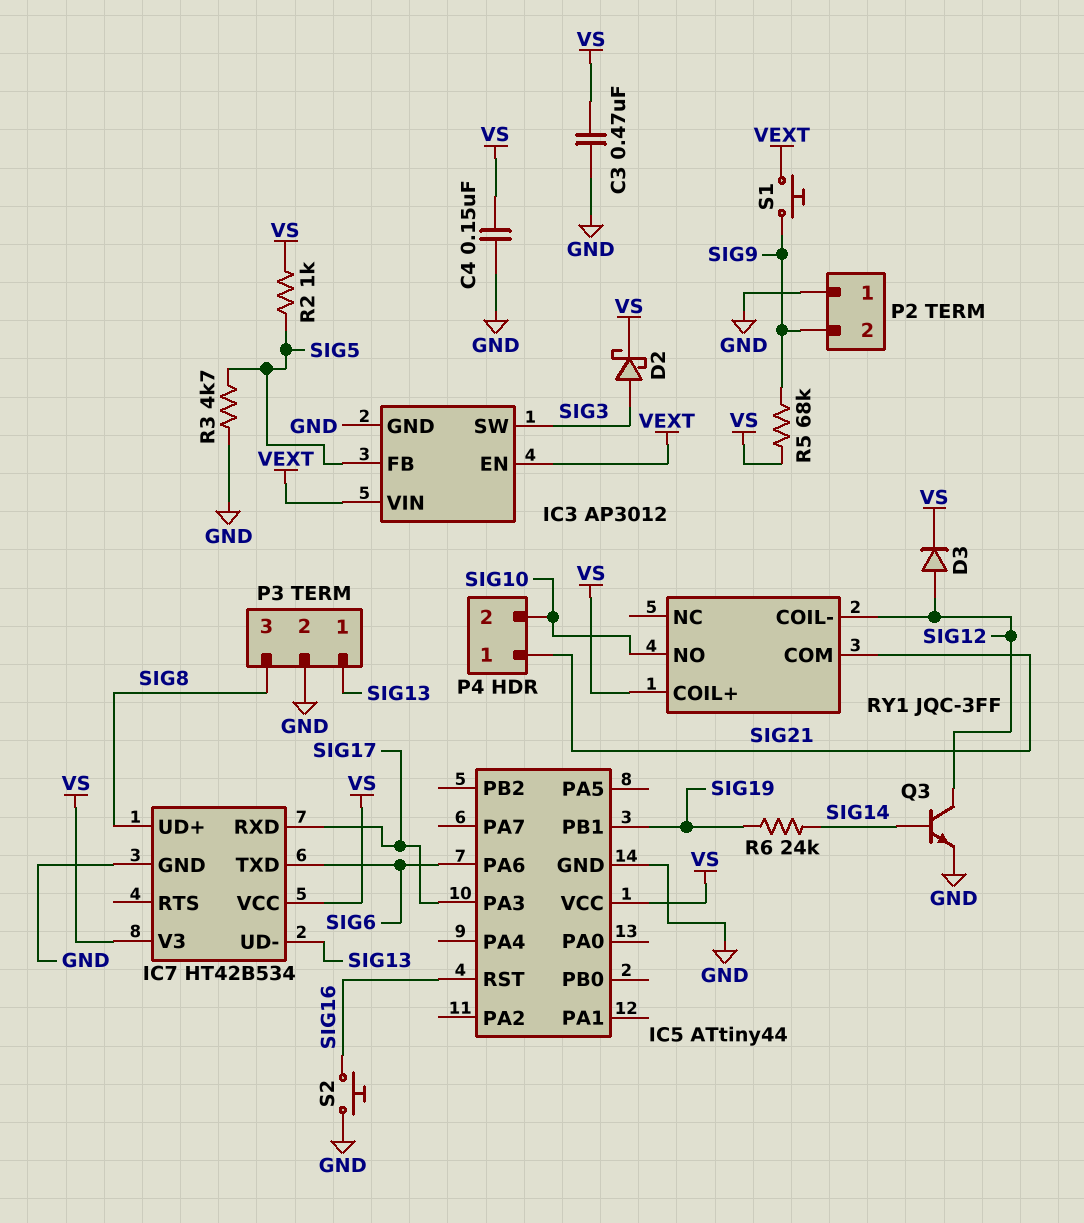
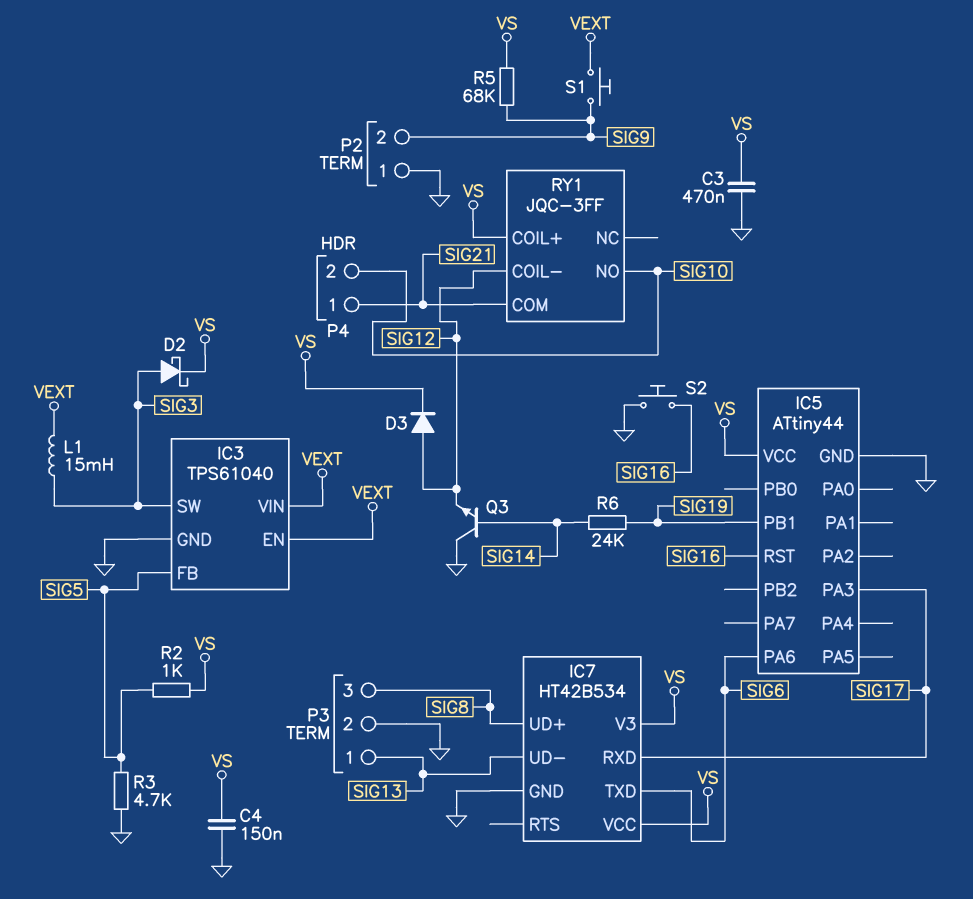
IC3: AP3012 -> TPS61040
L1: none -> 15mH (SIG3, VEXT)
Q3: NPN (B SIG14, C SIG12, E GND) -> NPN (B SIG14, C GND, E SIG12)

